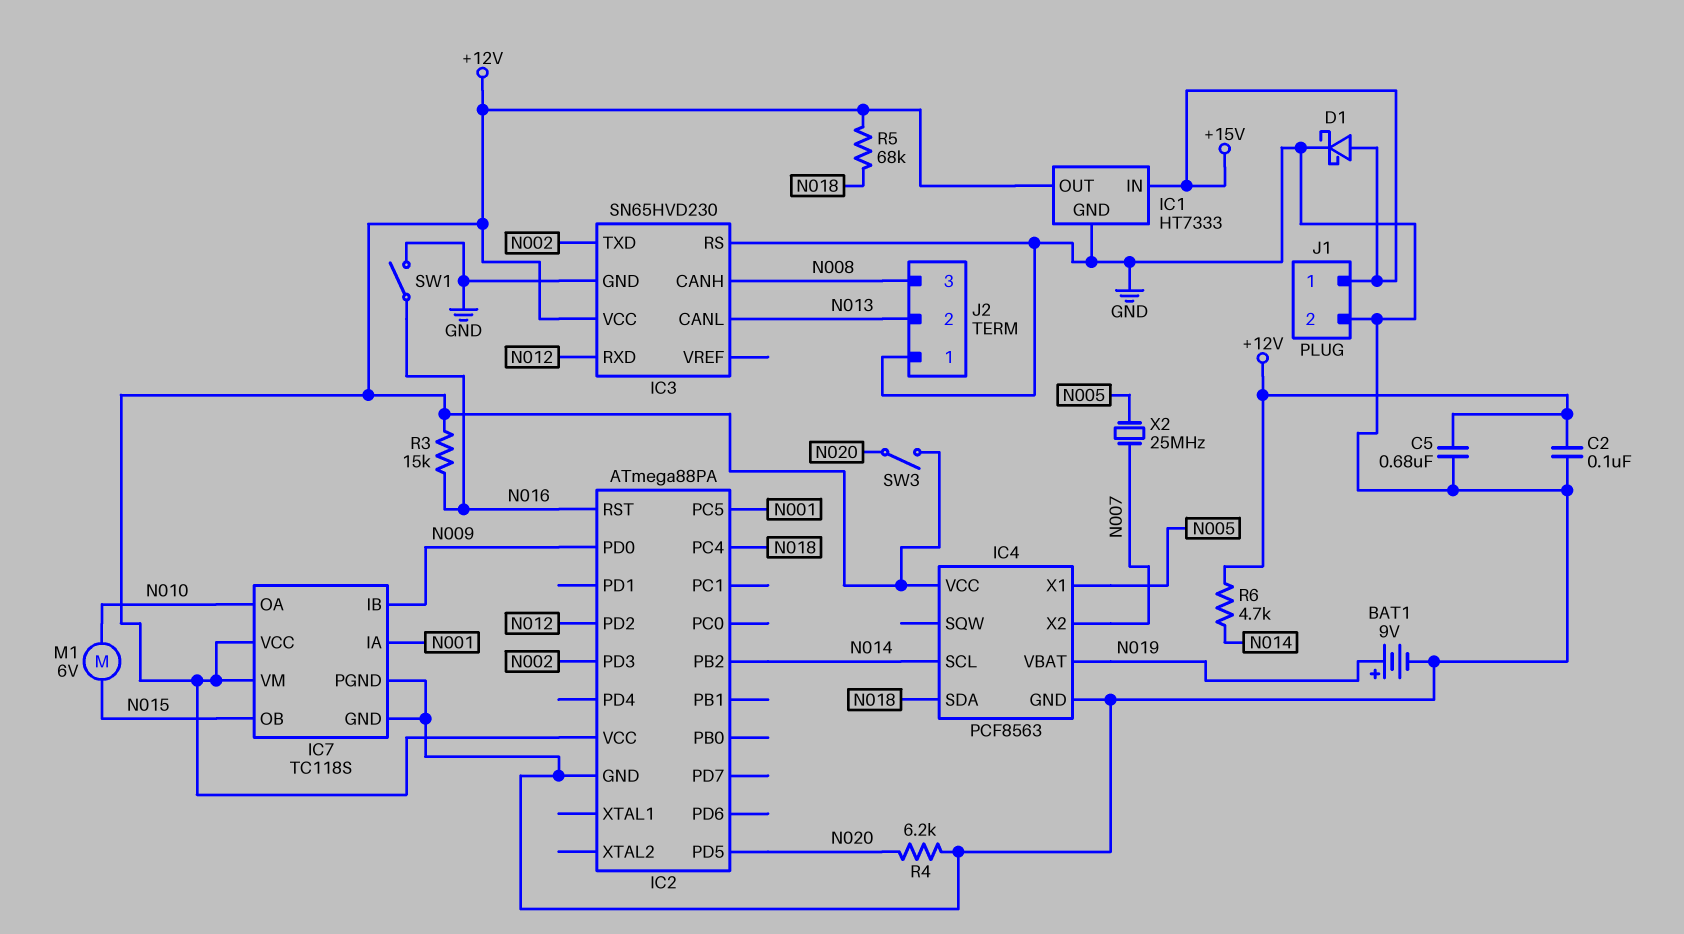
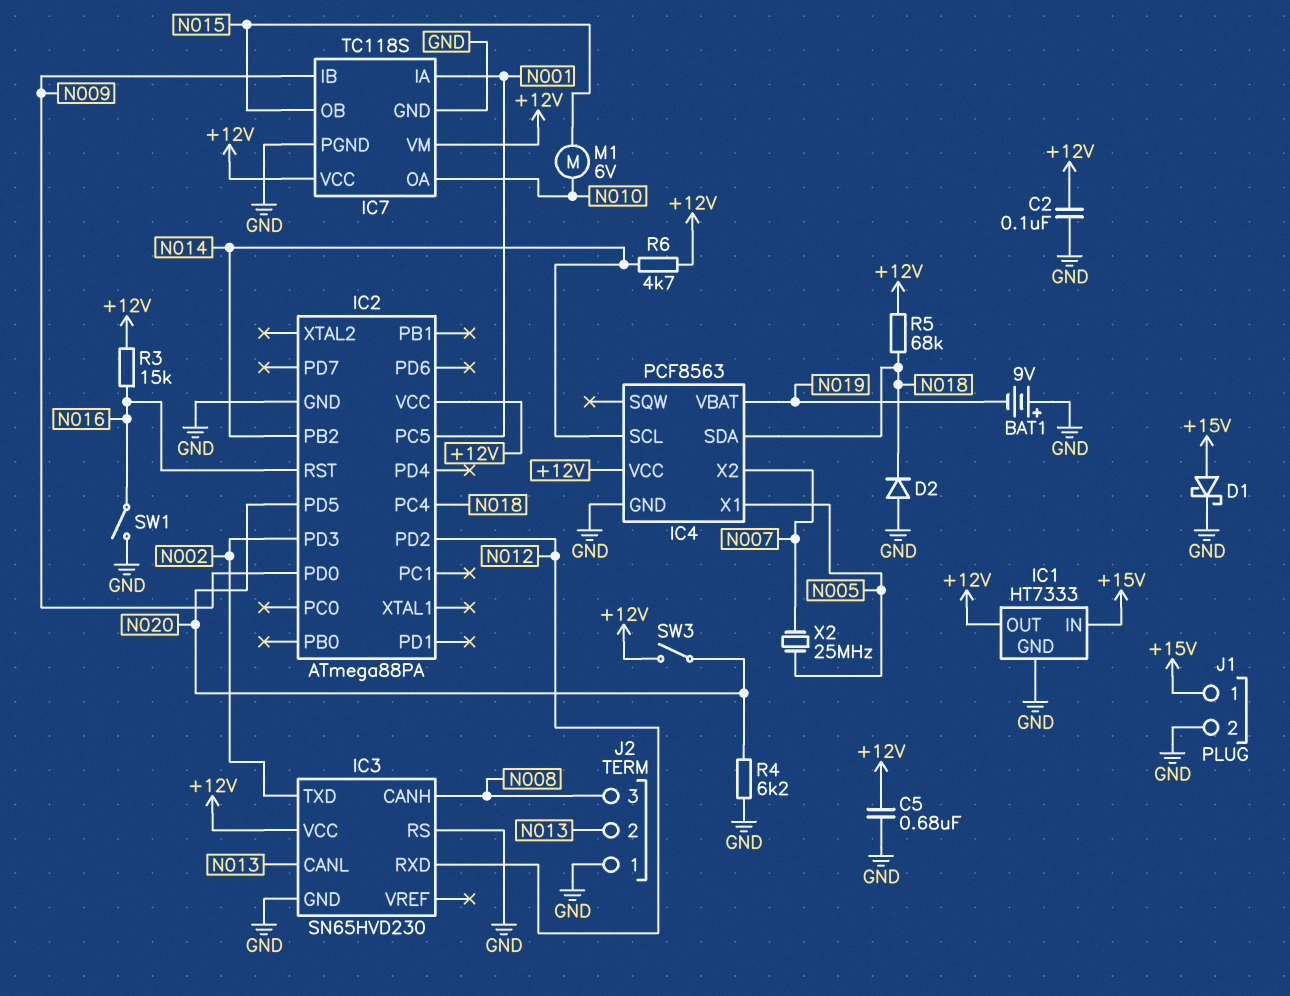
BAT1: 9V (plus N019, minus GND) -> 9V (plus GND, minus N019)
D2: none -> diode (A GND, K N018)

